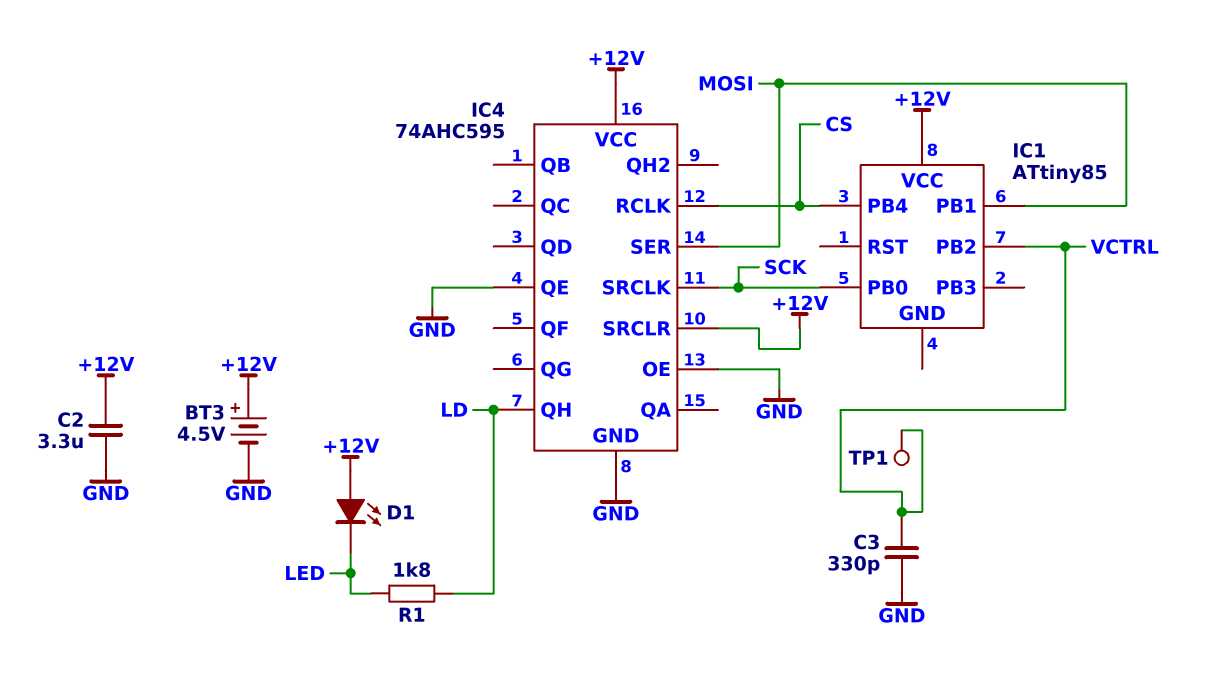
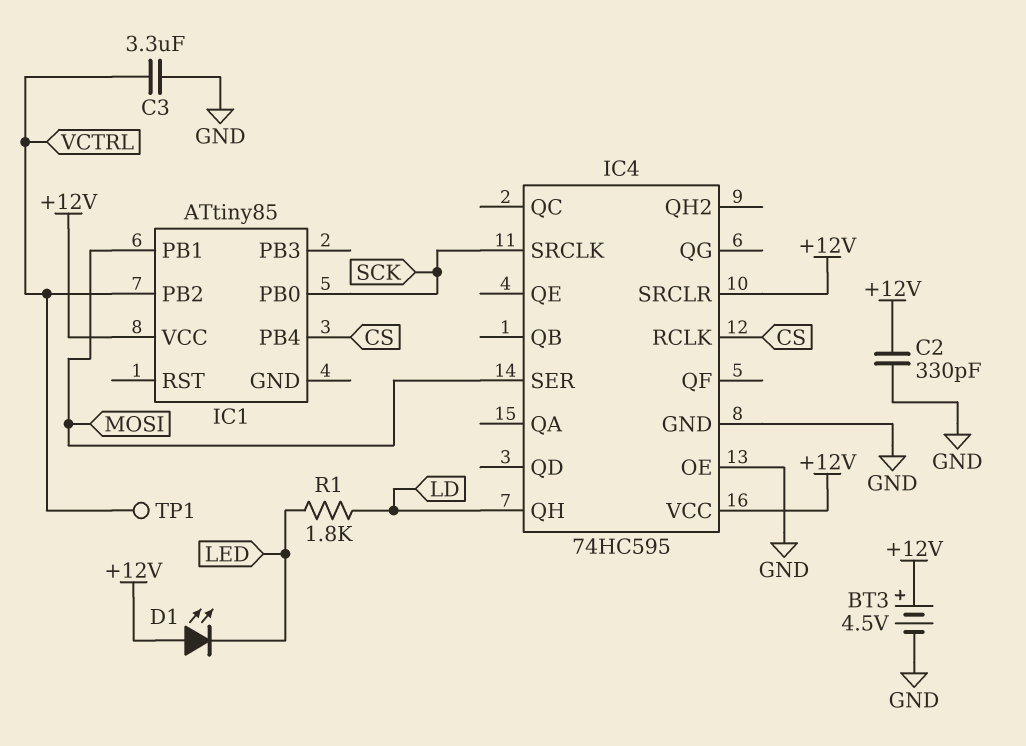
C2: 3.3uF (+12V, GND) -> 330pF (+12V, GND)
C3: 330pF (GND, VCTRL) -> 3.3uF (GND, VCTRL)
IC4: 74AHC595 -> 74HC595
IC4 pin QE: GND -> none

